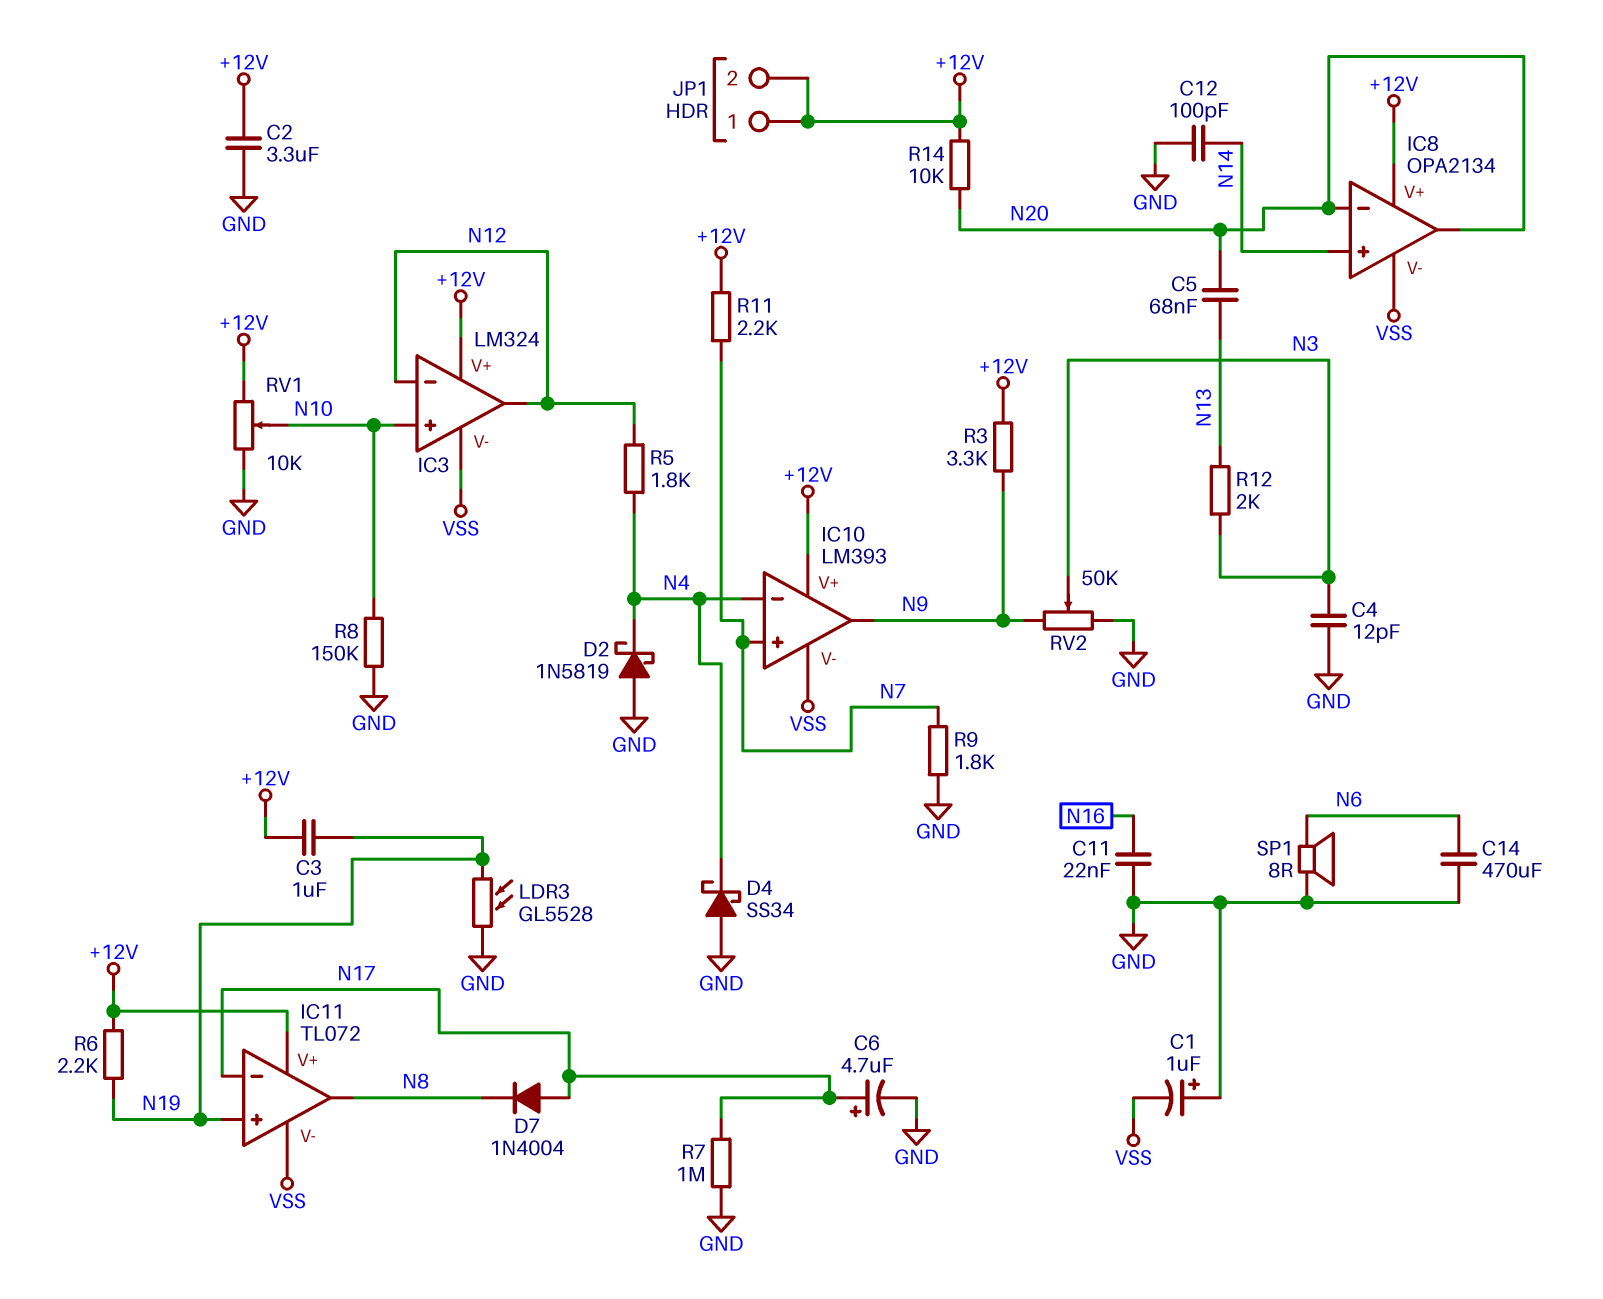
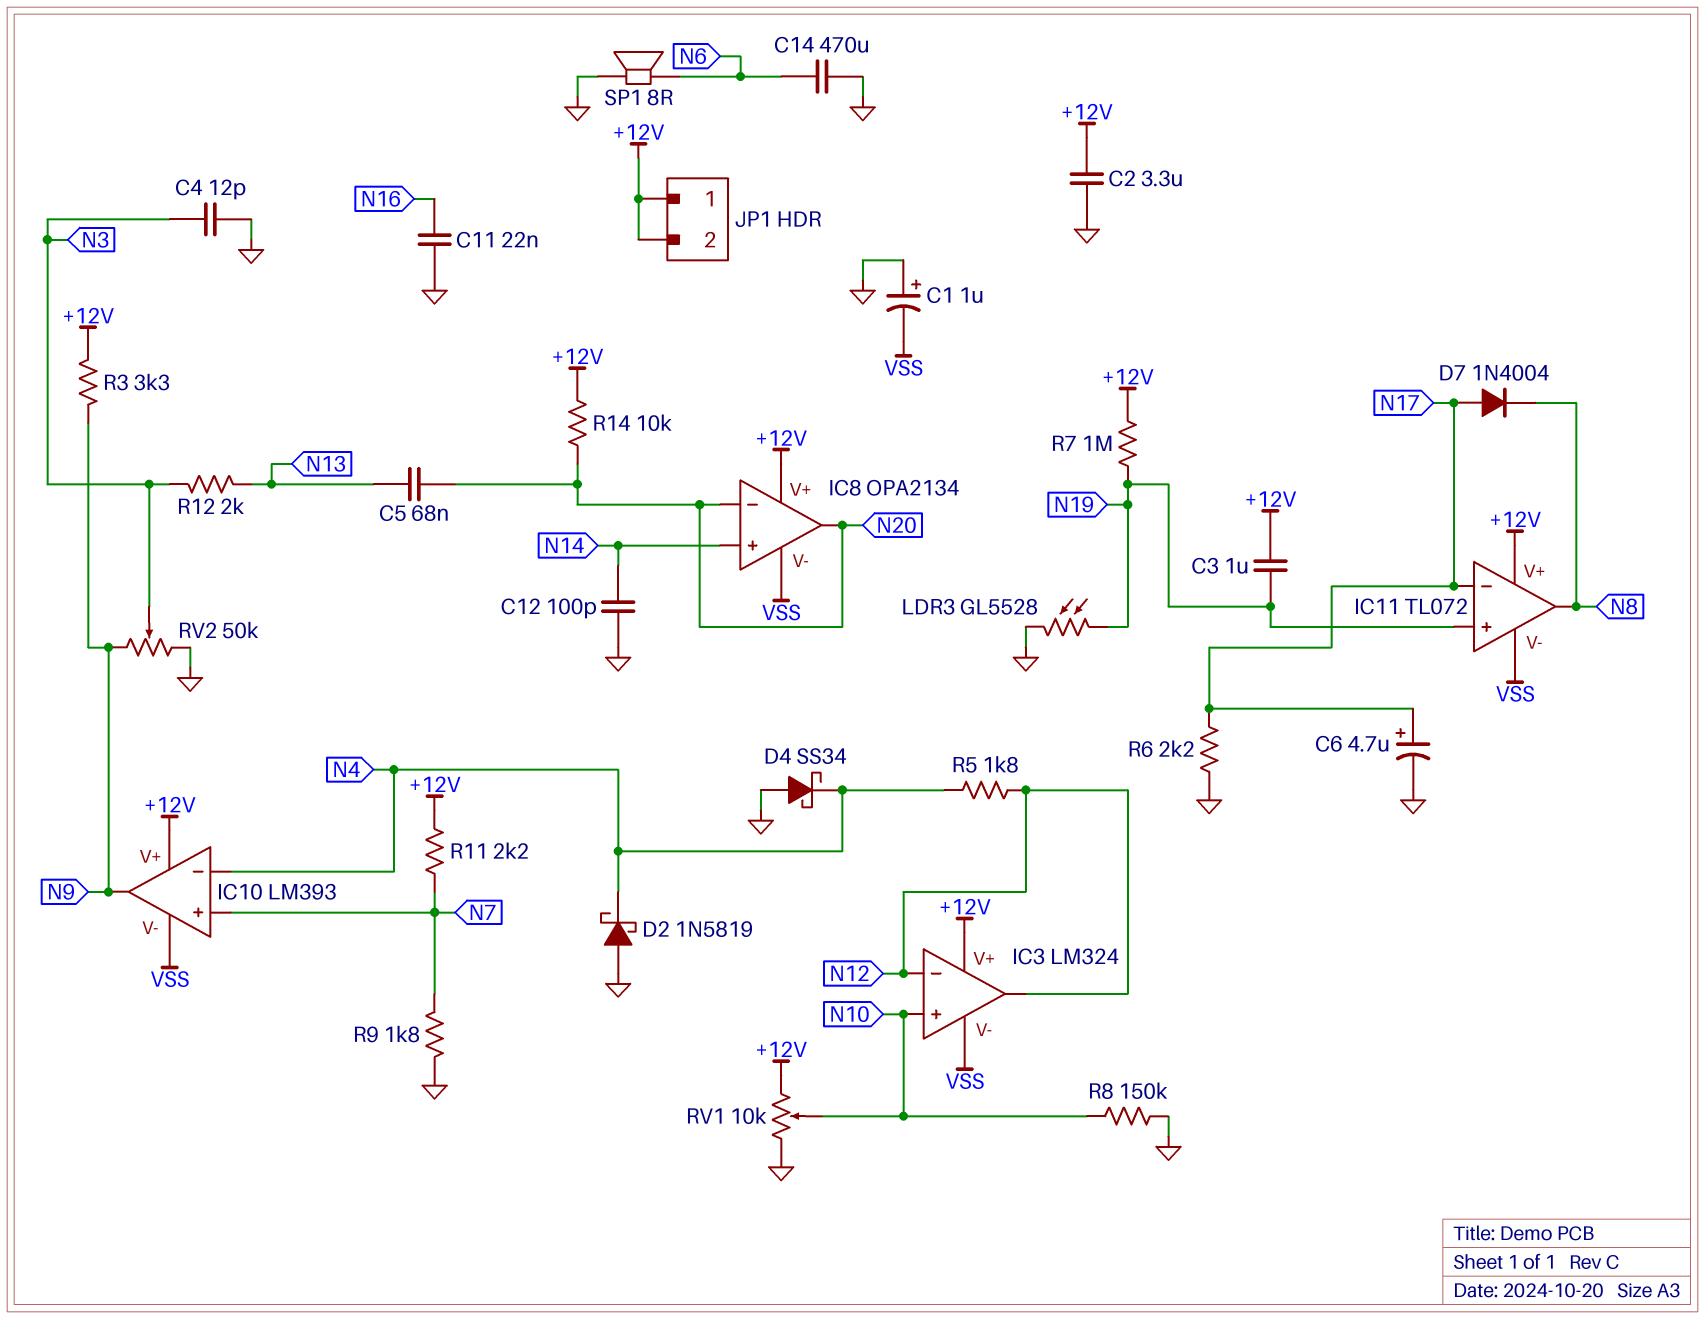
R6: 2.2k (+12V, N19) -> 2.2k (GND, N17)
R7: 1M (GND, N17) -> 1M (+12V, N19)

